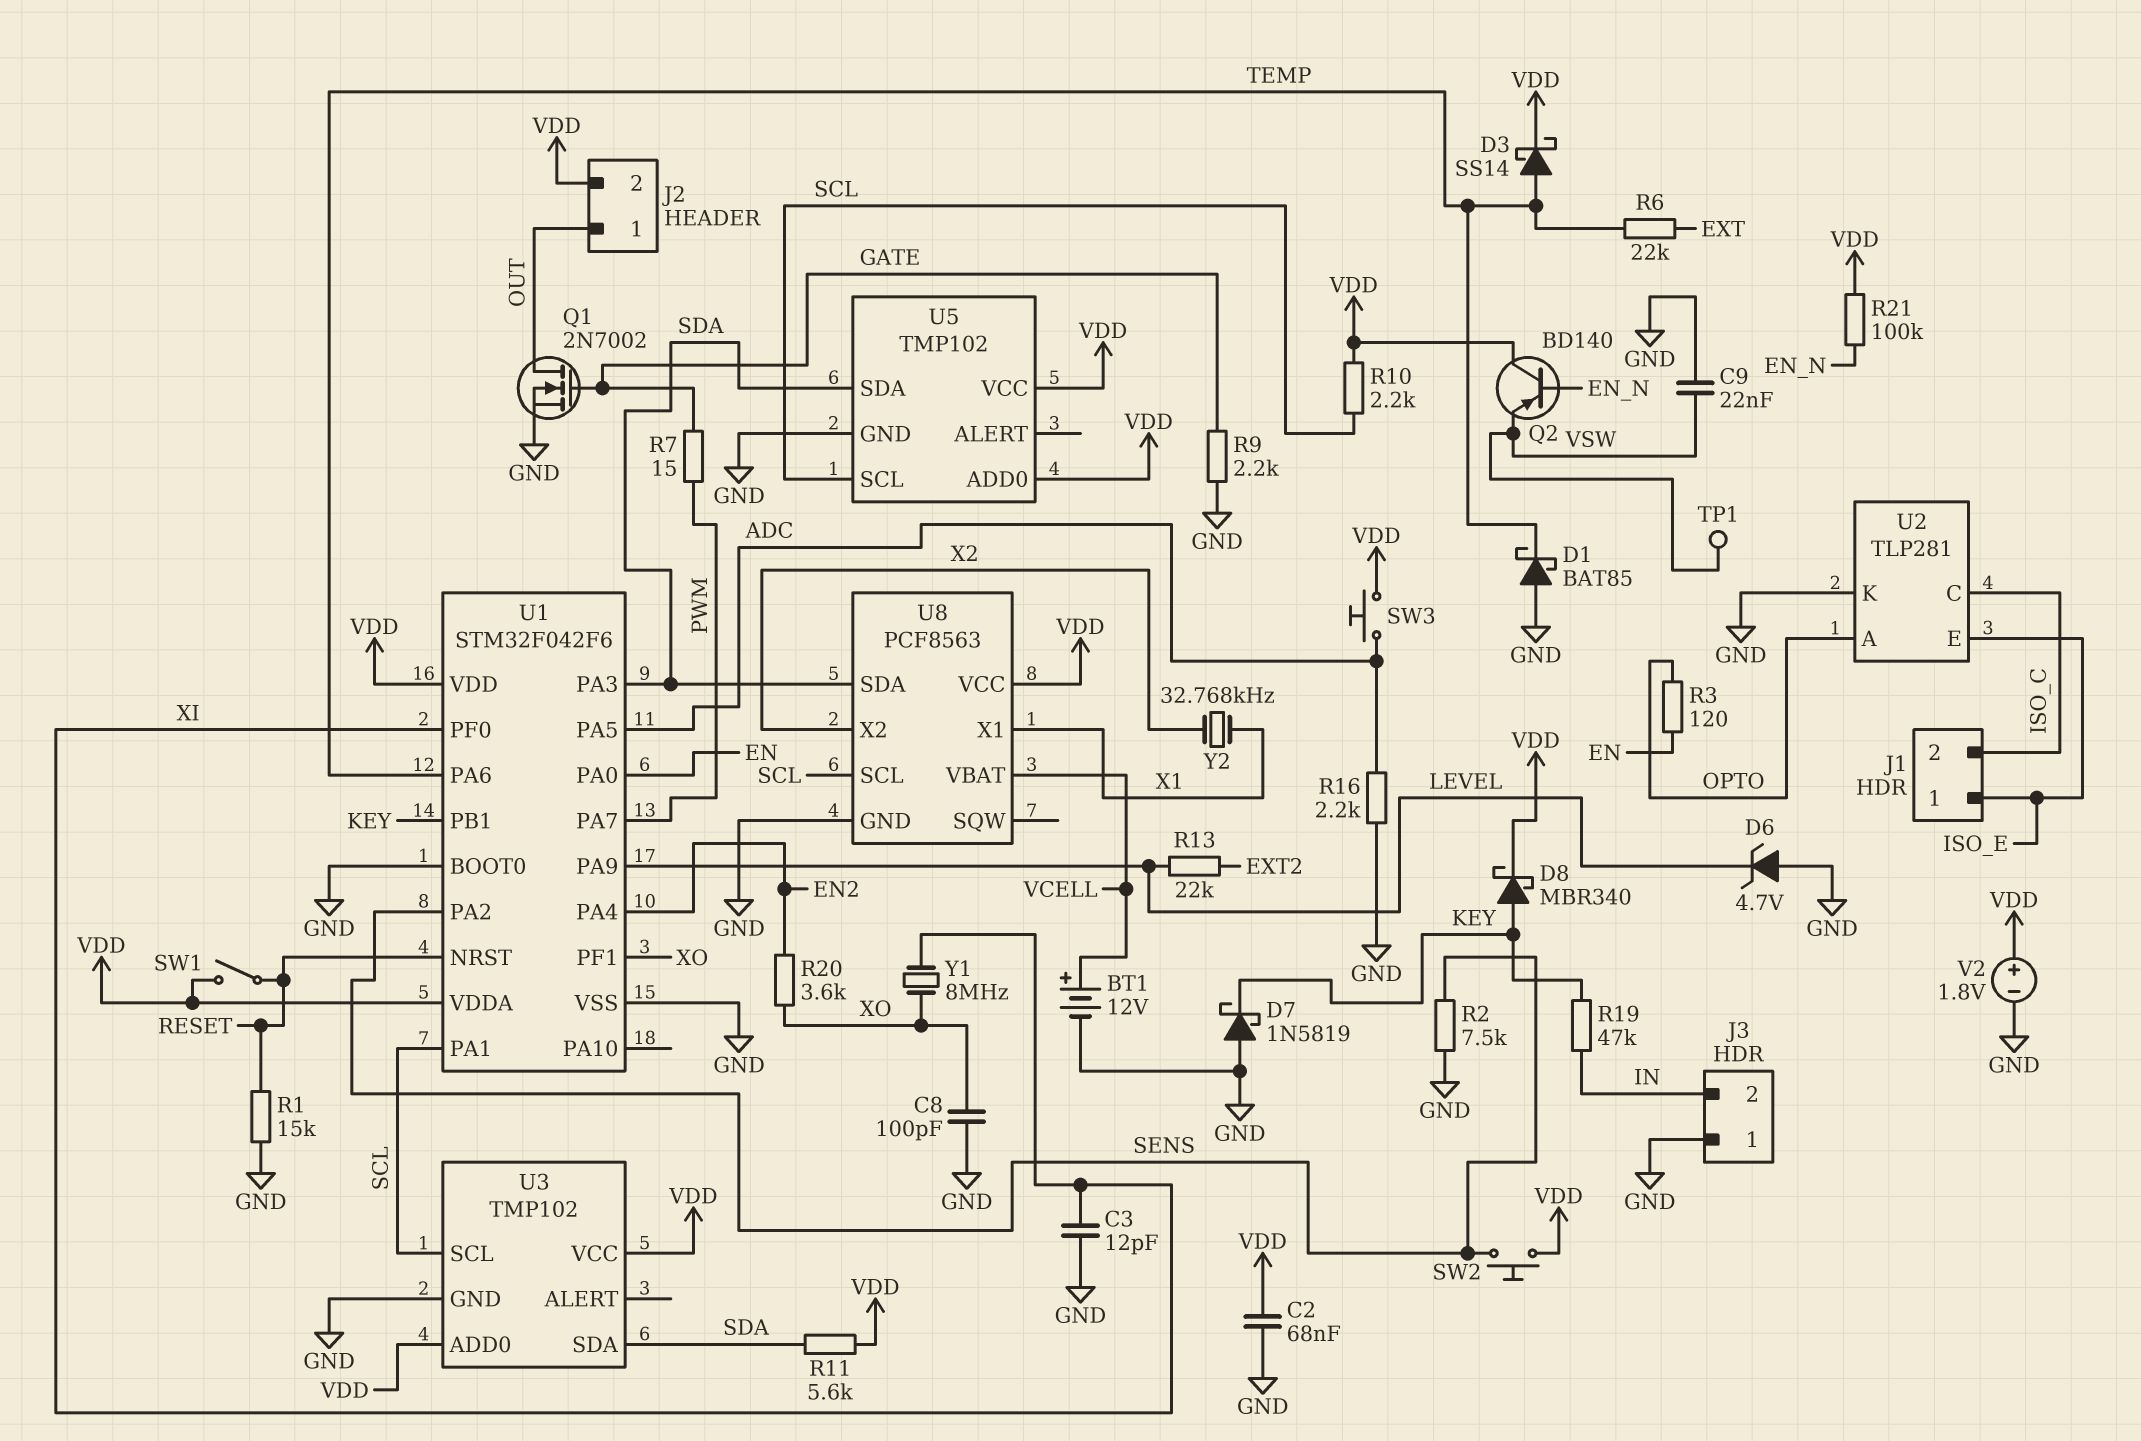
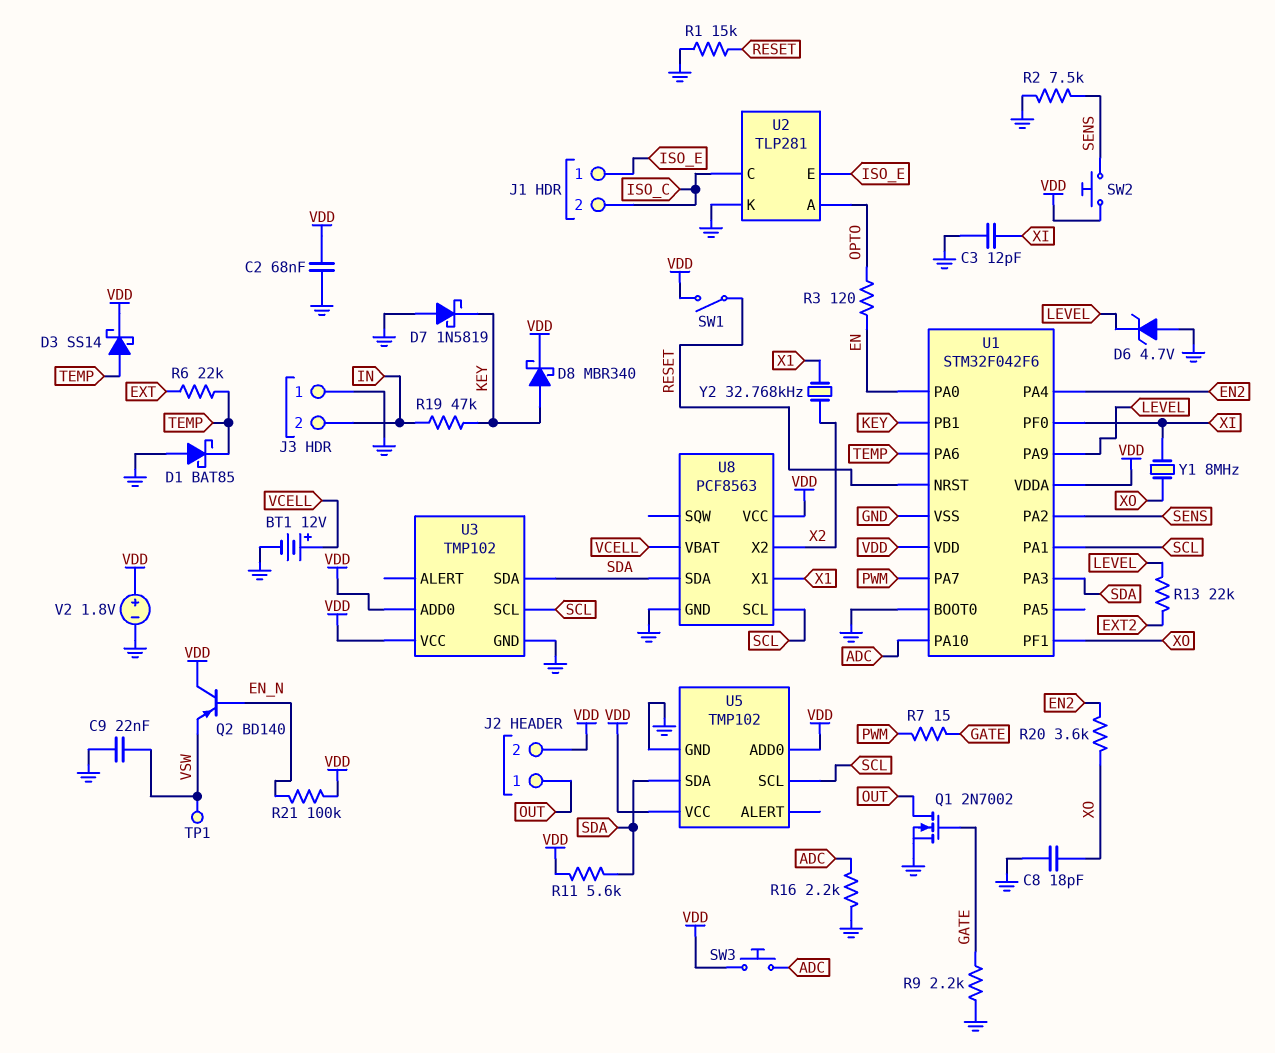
C8: 100pF (GND, XO) -> 18pF (GND, XO)
R10: 2.2k (SCL, VDD) -> none
U1 pin PA5: ADC -> none
U1 pin PA10: none -> ADC

